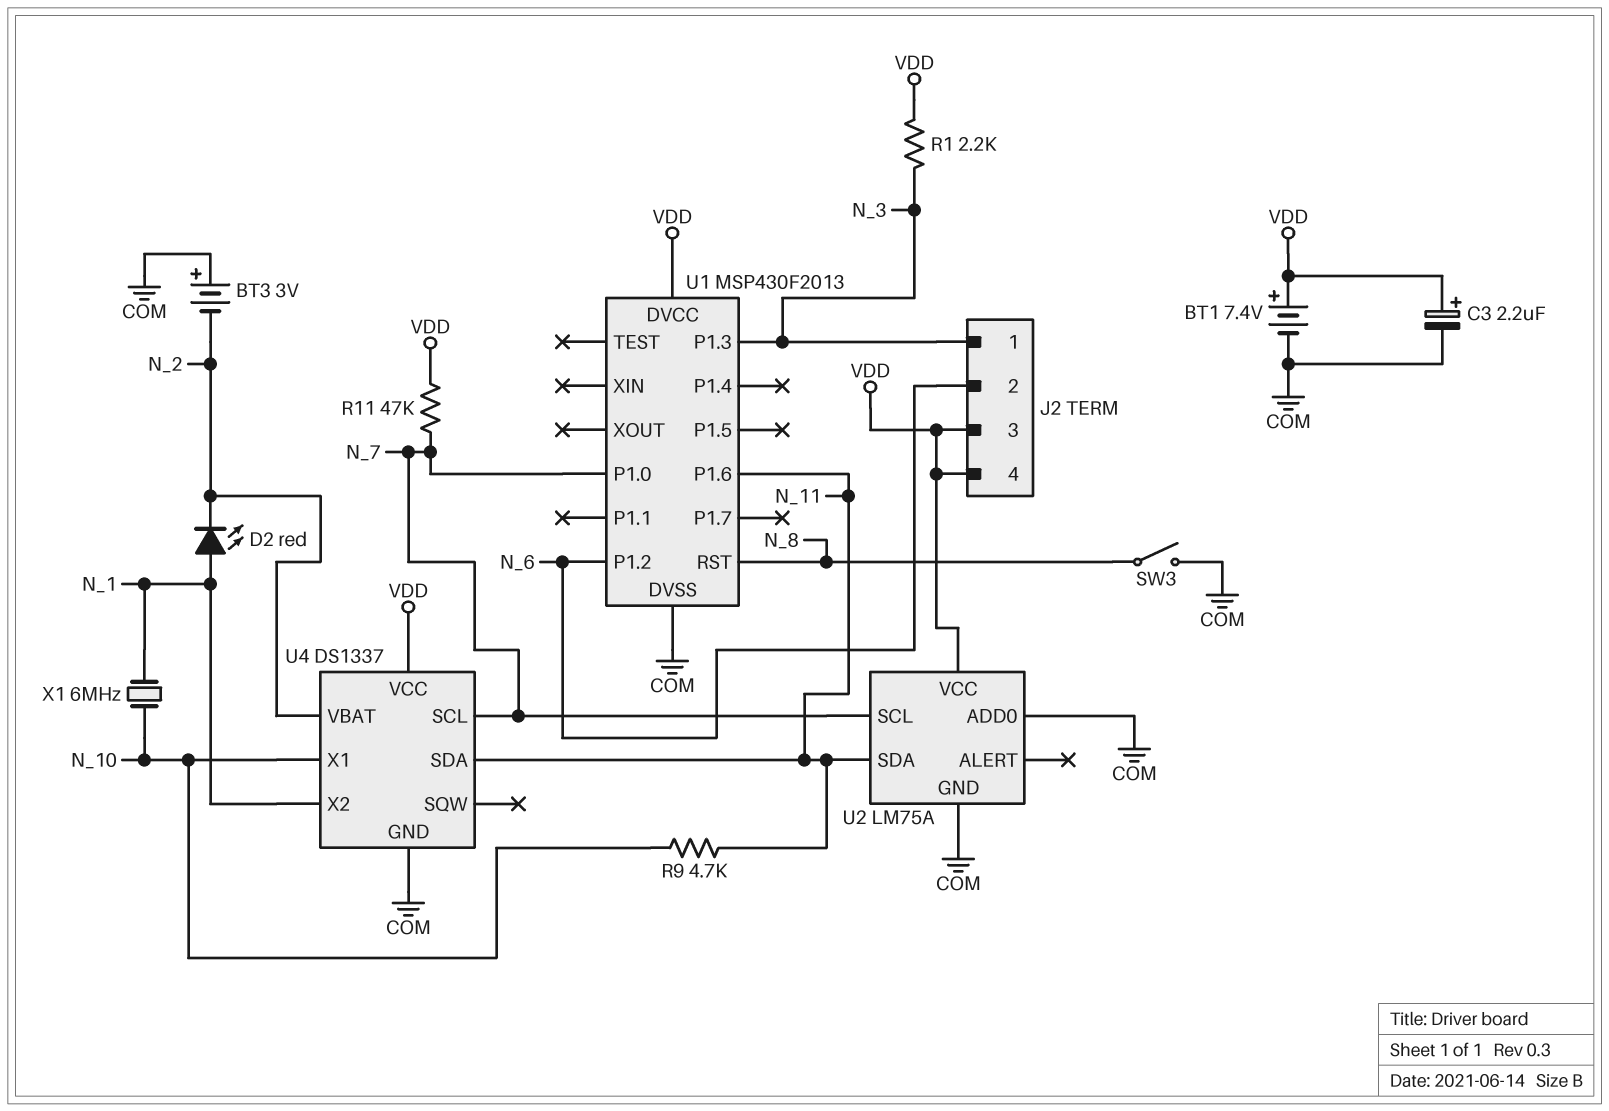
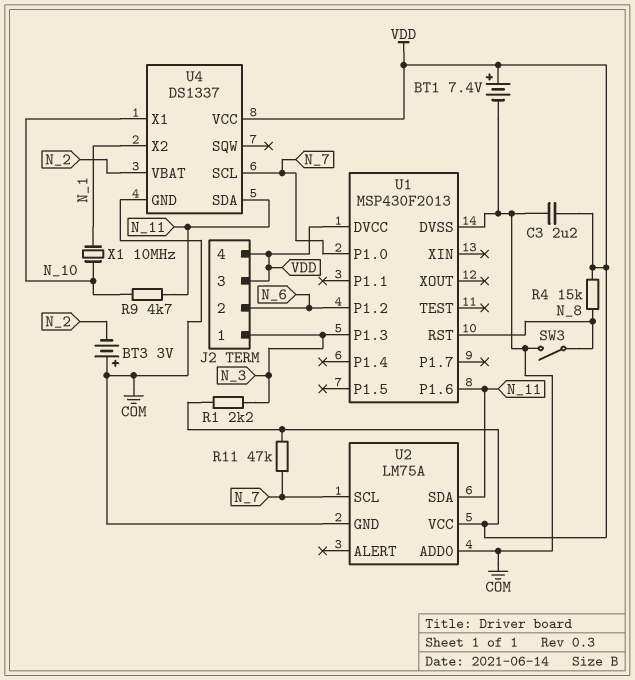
C3: 2.2uF (plus VDD, minus COM) -> 2.2uF (COM, VDD)
D2: LED red (A N_1, K N_2) -> none
R4: none -> 15k (N_8, VDD)
X1: 6MHz (N_1, N_10) -> 10MHz (N_1, N_10)

